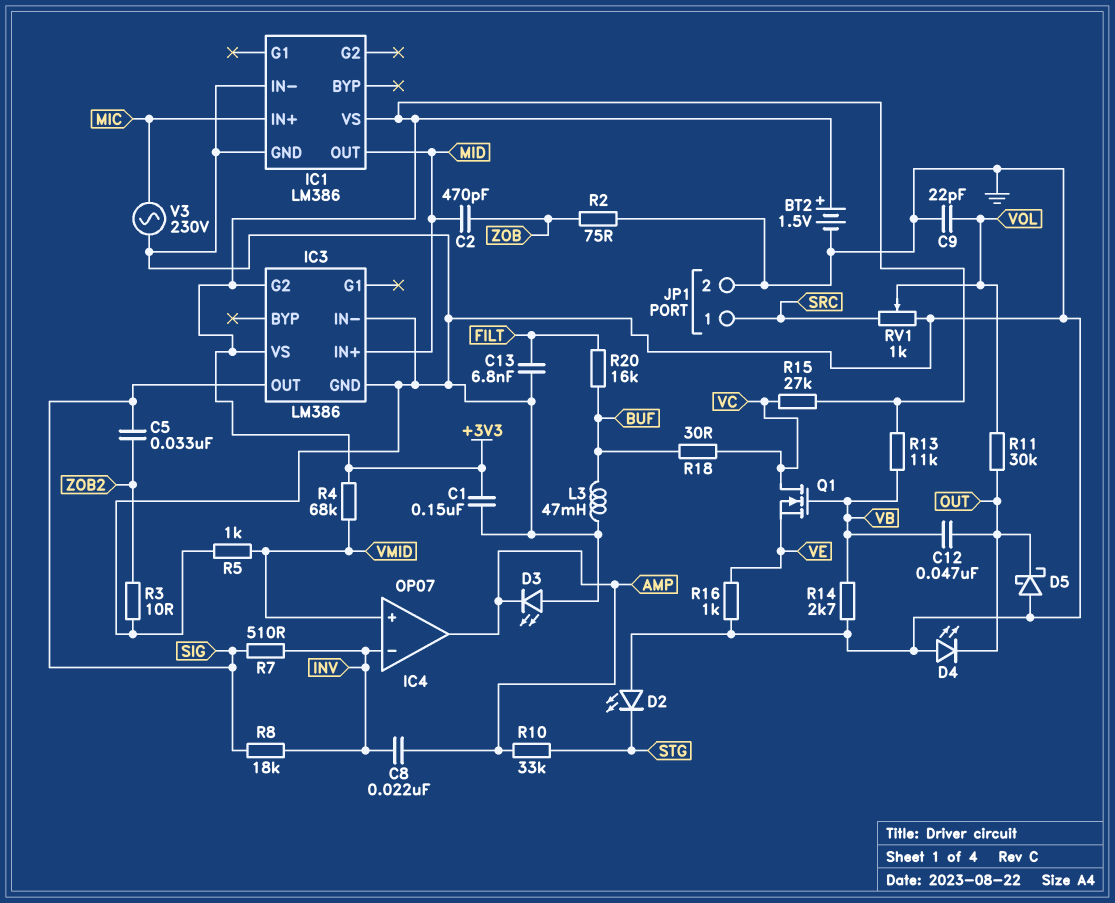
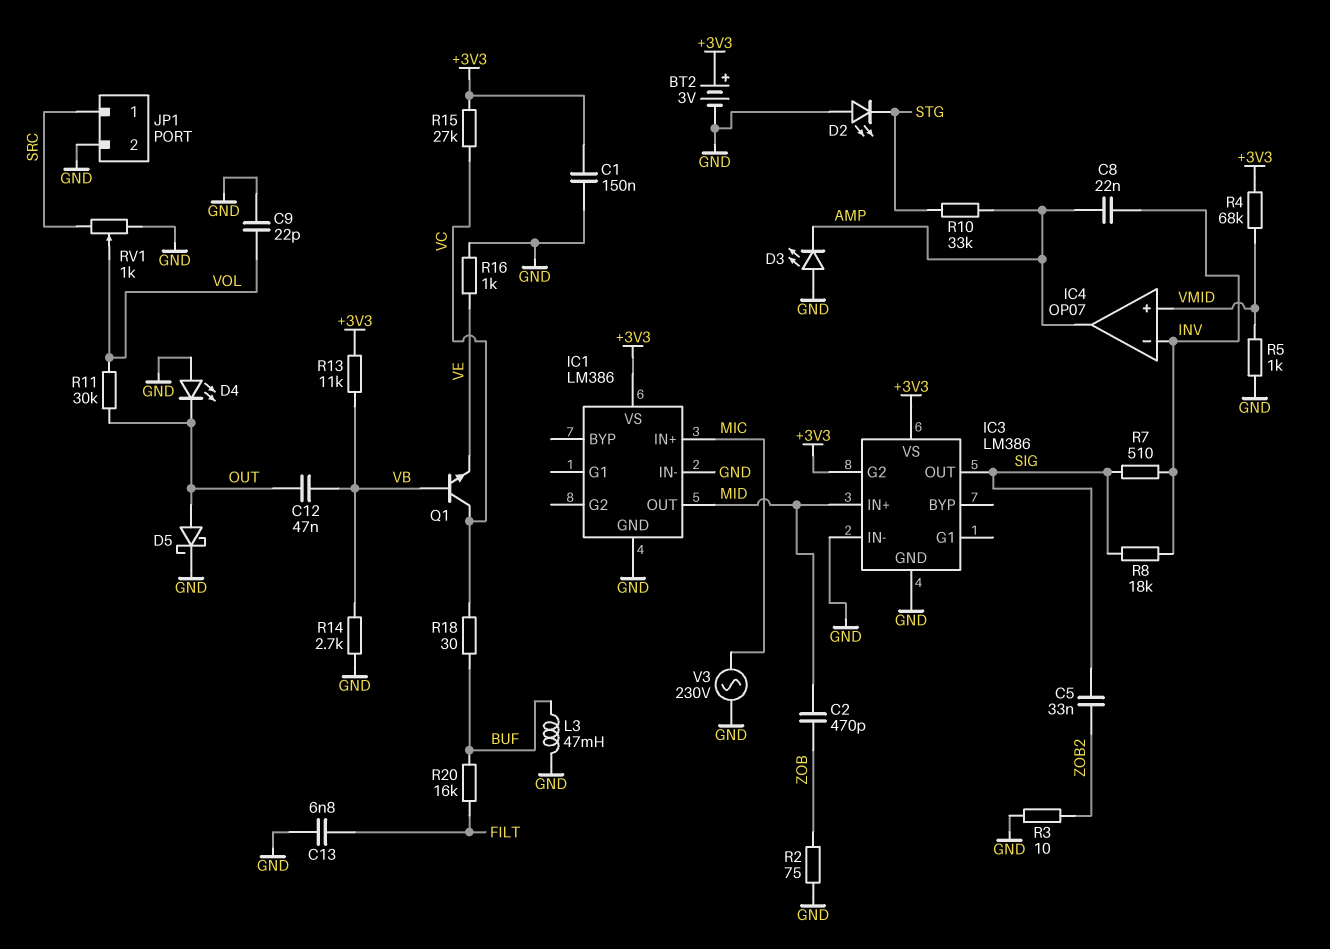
BT2: 1.5V (plus +3V3, minus GND) -> 3V (plus +3V3, minus GND)
D5: schottky (A GND, K OUT) -> schottky (A OUT, K GND)
Q1: NMOS (G VB, D VC, S VE) -> NPN (B VB, C VC, E VE)

